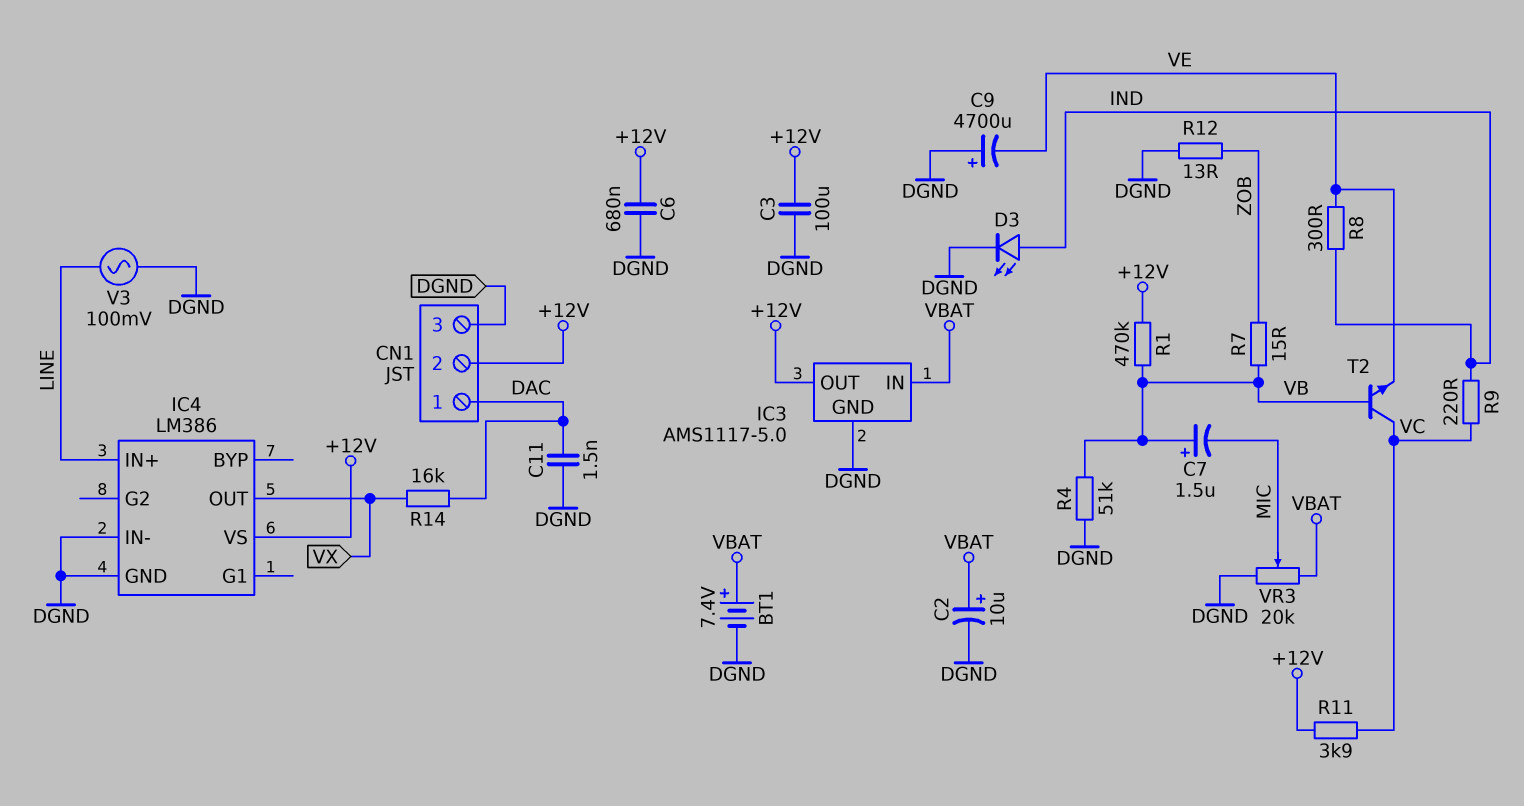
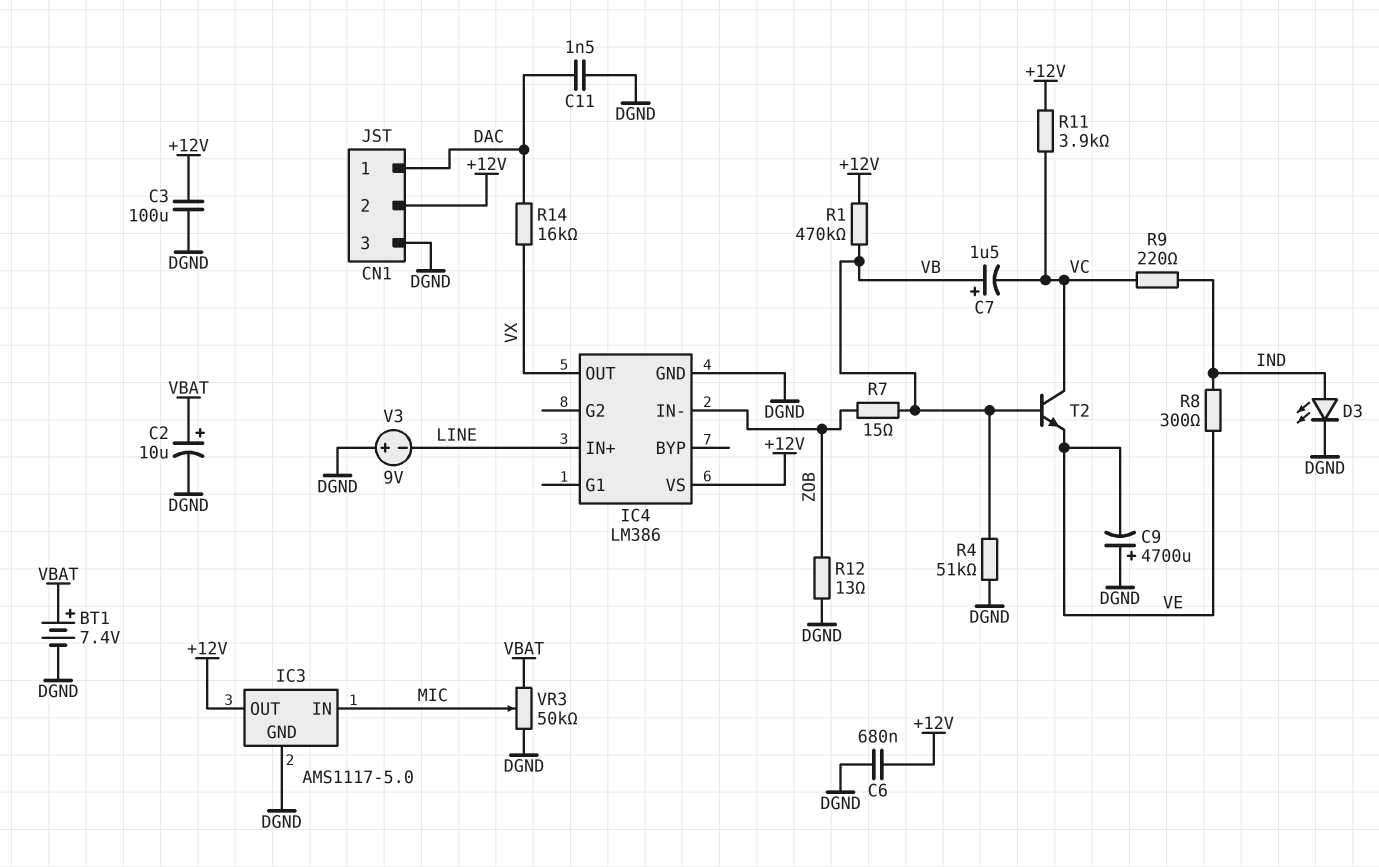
C7: 1.5uF (plus VB, minus MIC) -> 1.5uF (plus VB, minus VC)
IC3 pin IN: VBAT -> MIC
IC4 pin IN-: DGND -> ZOB
V3: AC 100mV (DGND, LINE) -> 9V (plus DGND, minus LINE)
VR3: 20k (DGND, VBAT, wiper MIC) -> 50k (DGND, VBAT, wiper MIC)

